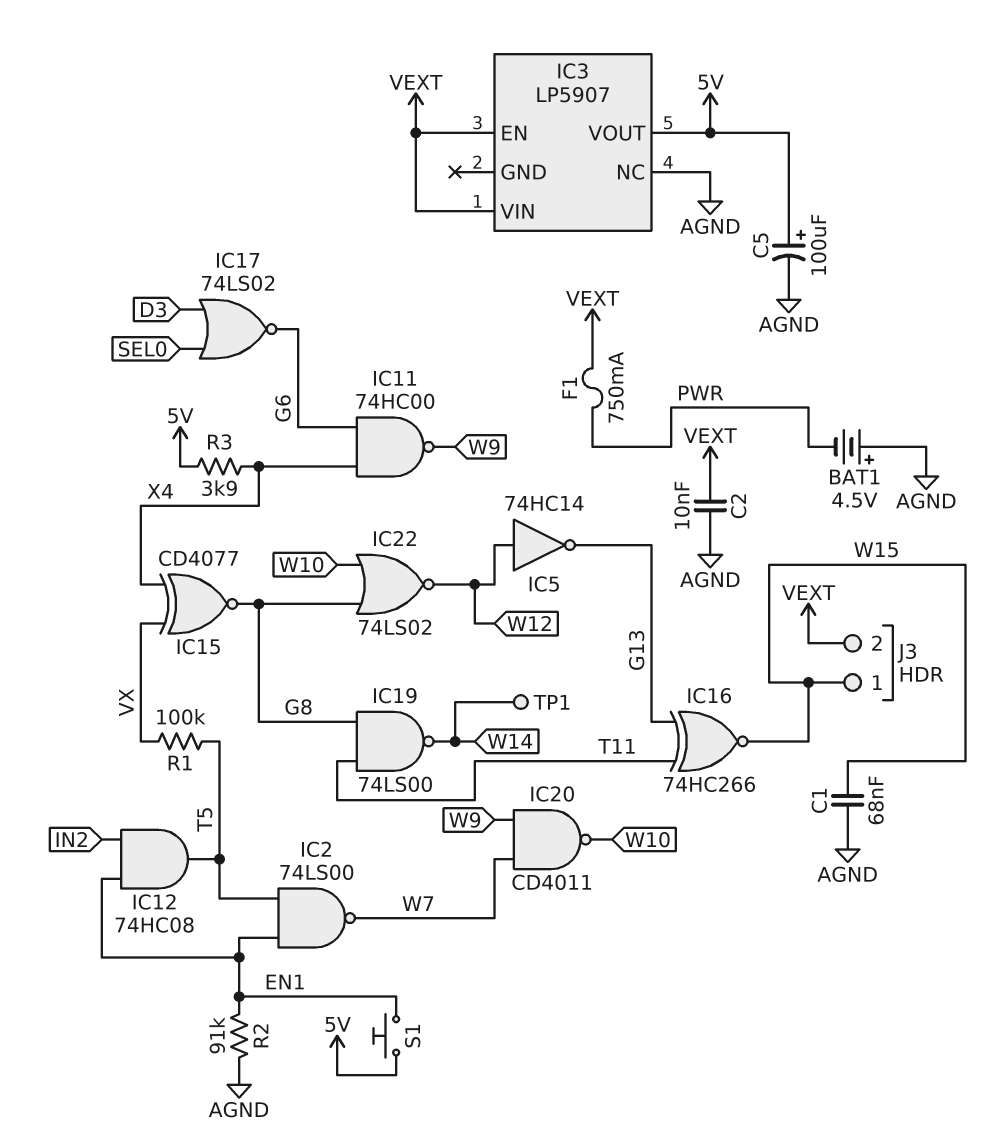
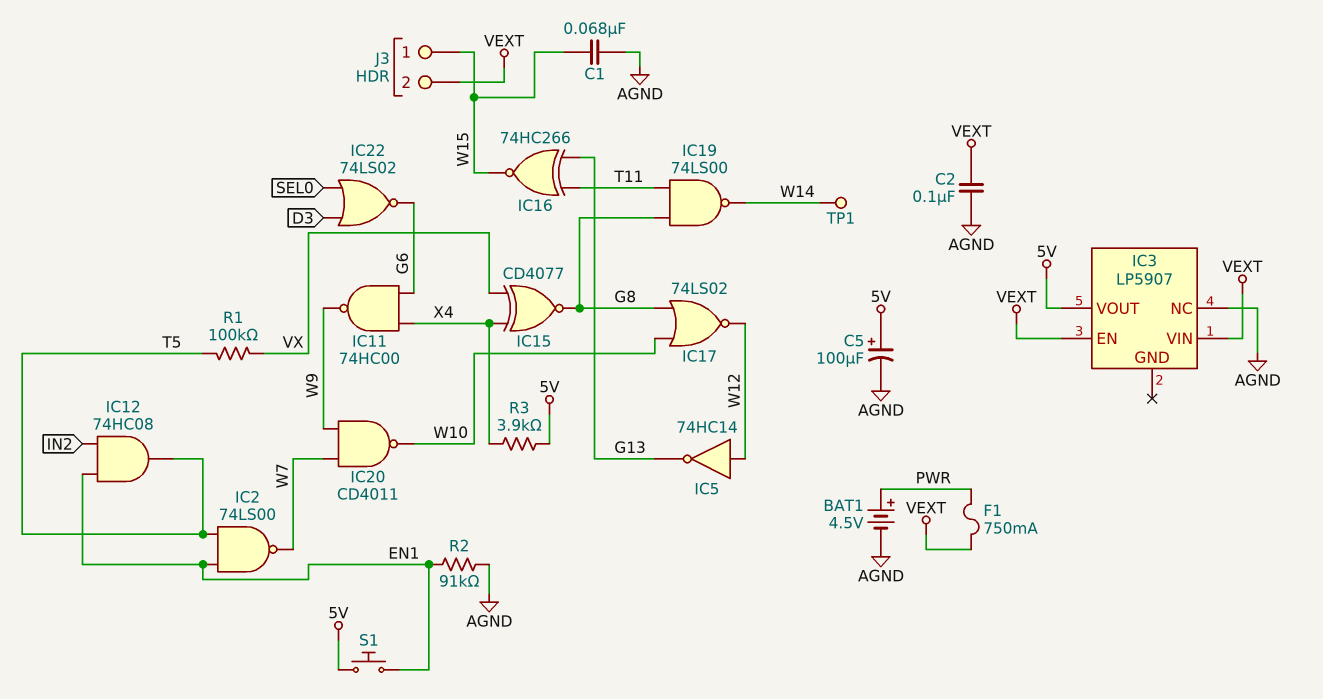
BAT1: 4.5V (plus AGND, minus PWR) -> 4.5V (plus PWR, minus AGND)
C2: 10nF (AGND, VEXT) -> 100nF (AGND, VEXT)
IC17: NOR 74LS02 (in D3, in SEL0, out G6) -> NOR 74LS02 (in G8, in W10, out W12)
IC22: NOR 74LS02 (in G8, in W10, out W12) -> NOR 74LS02 (in D3, in SEL0, out G6)

